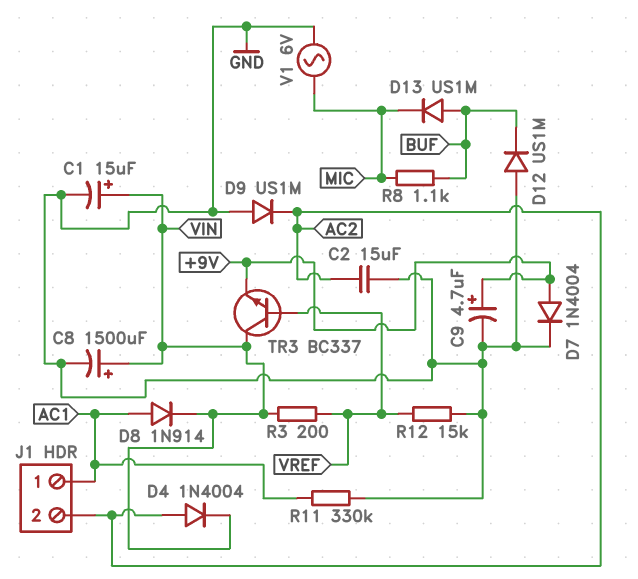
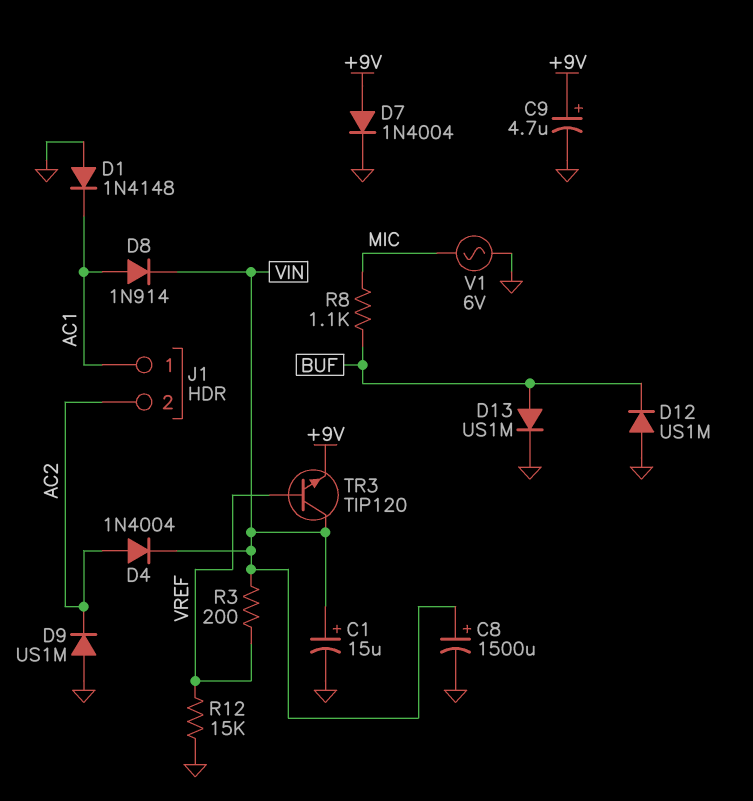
C2: 15uF (AC2, GND) -> none
D1: none -> diode 1N4148 (A GND, K AC1)
D13: diode US1M (A BUF, K MIC) -> diode US1M (A BUF, K GND)
R11: 330k (AC1, GND) -> none
TR3: NPN BC337 (B VREF, C VIN, E +9V) -> NPN TIP120 (B VREF, C VIN, E +9V)

